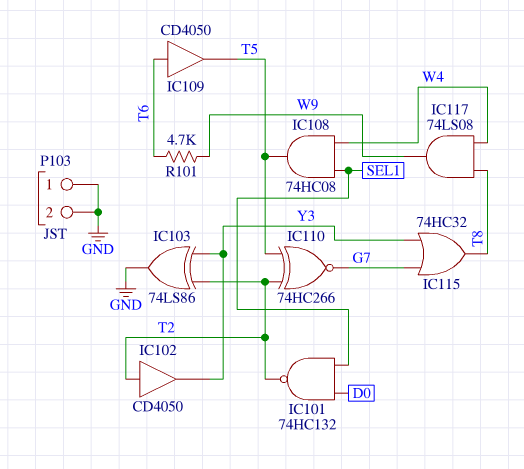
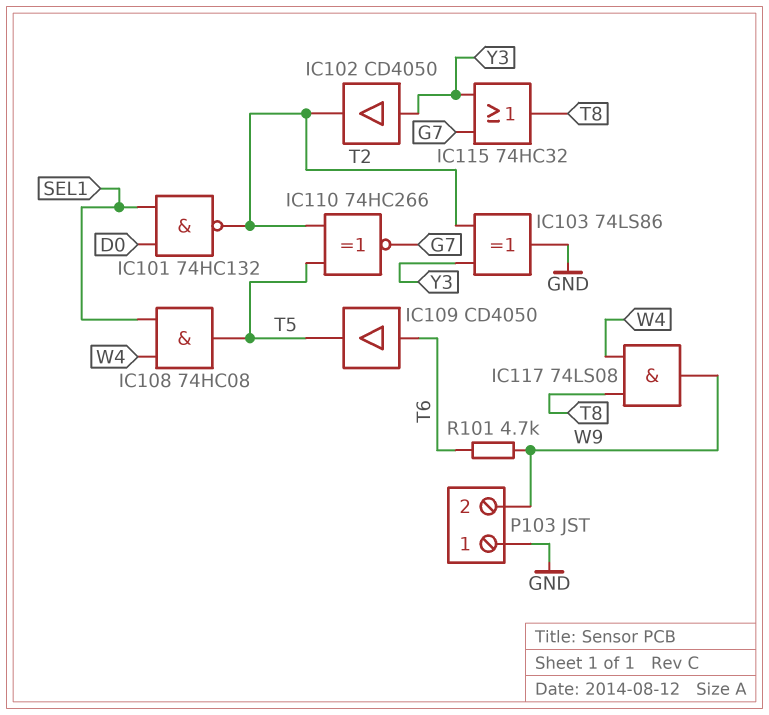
IC102: buffer CD4050 (in T2, out Y3) -> buffer CD4050 (in Y3, out T2)
P103 pin 2: GND -> W9

